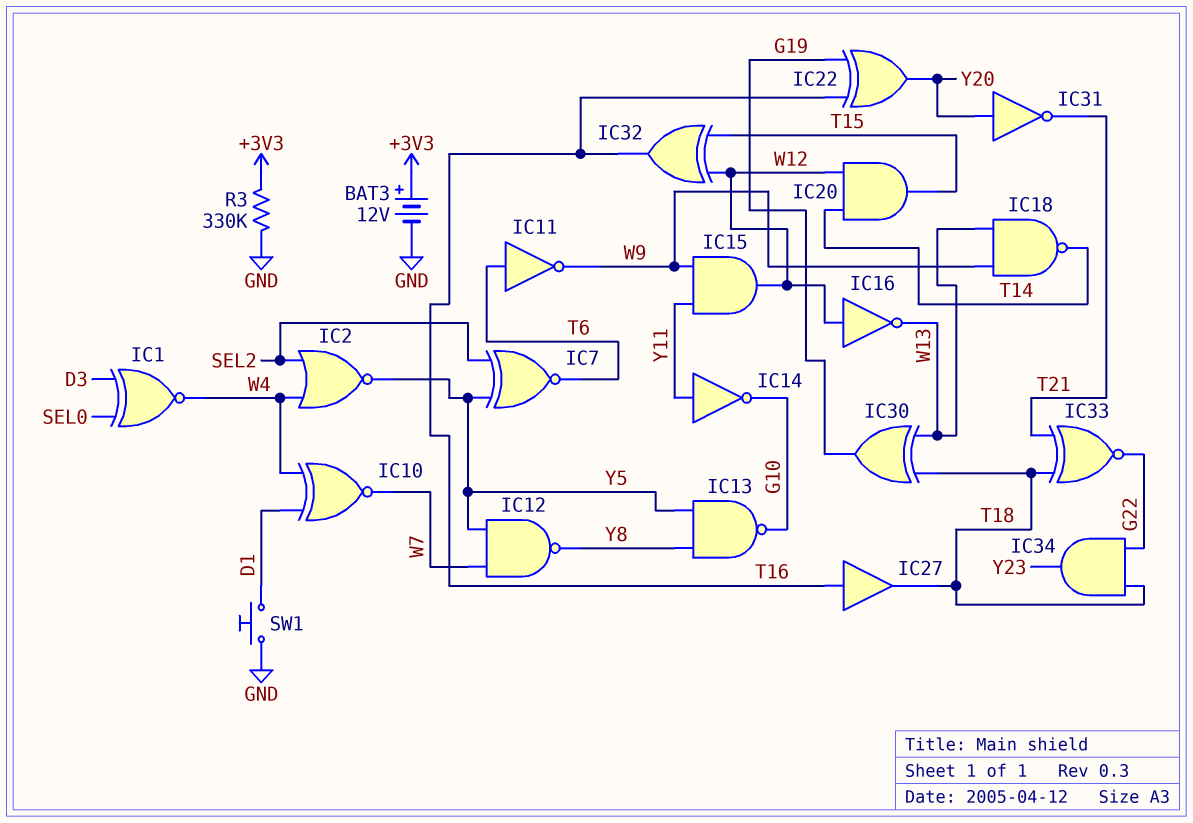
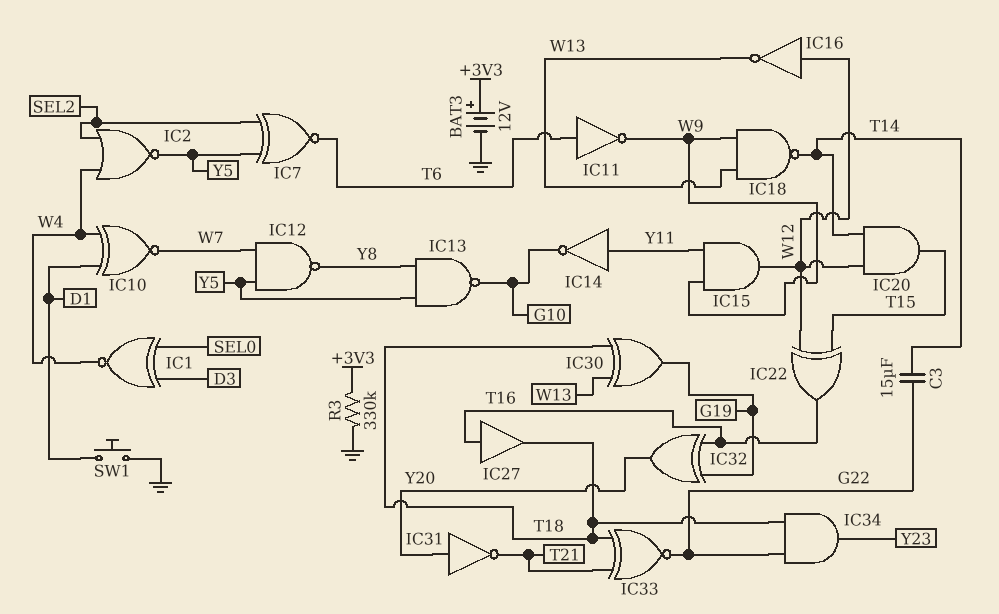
C3: none -> 15uF (G22, T14)
IC22: XOR (in G19, in T16, out Y20) -> XOR (in T15, in W12, out T16)
IC32: XOR (in T15, in W12, out T16) -> XOR (in G19, in T16, out Y20)

